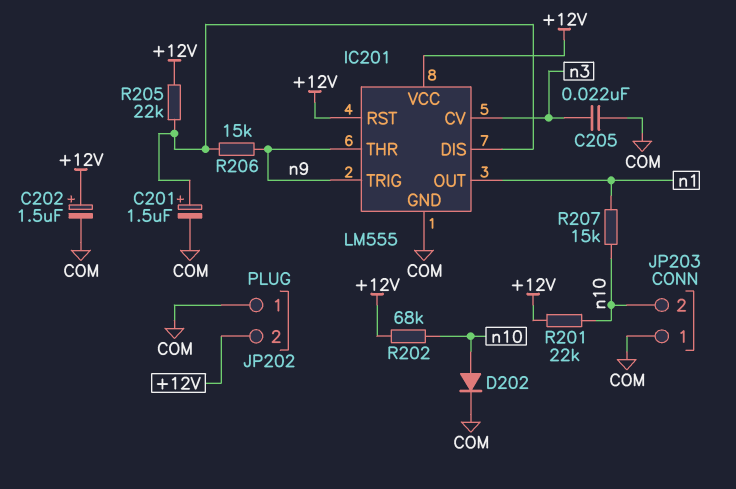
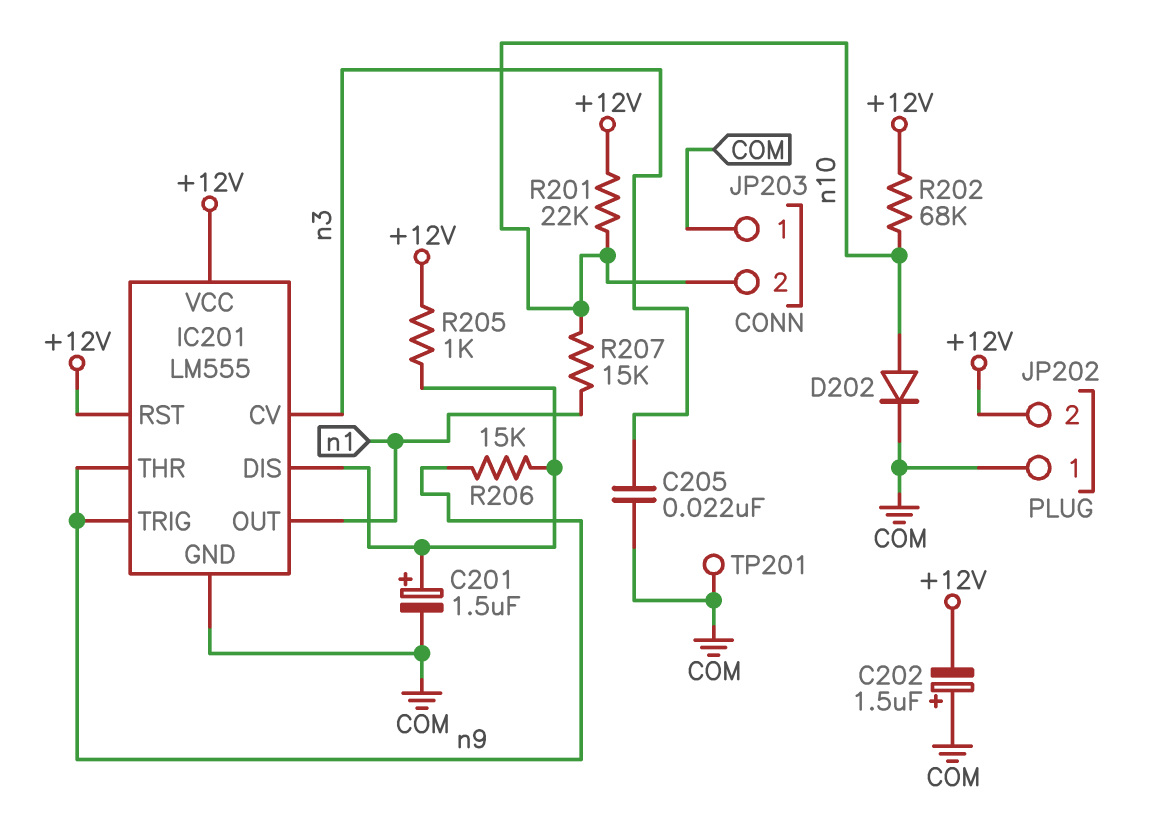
C202: 1.5uF (plus +12V, minus COM) -> 1.5uF (plus COM, minus +12V)
R205: 22k (+12V, IC201/DIS) -> 1k (+12V, IC201/DIS)
TP201: none -> test point (COM)

